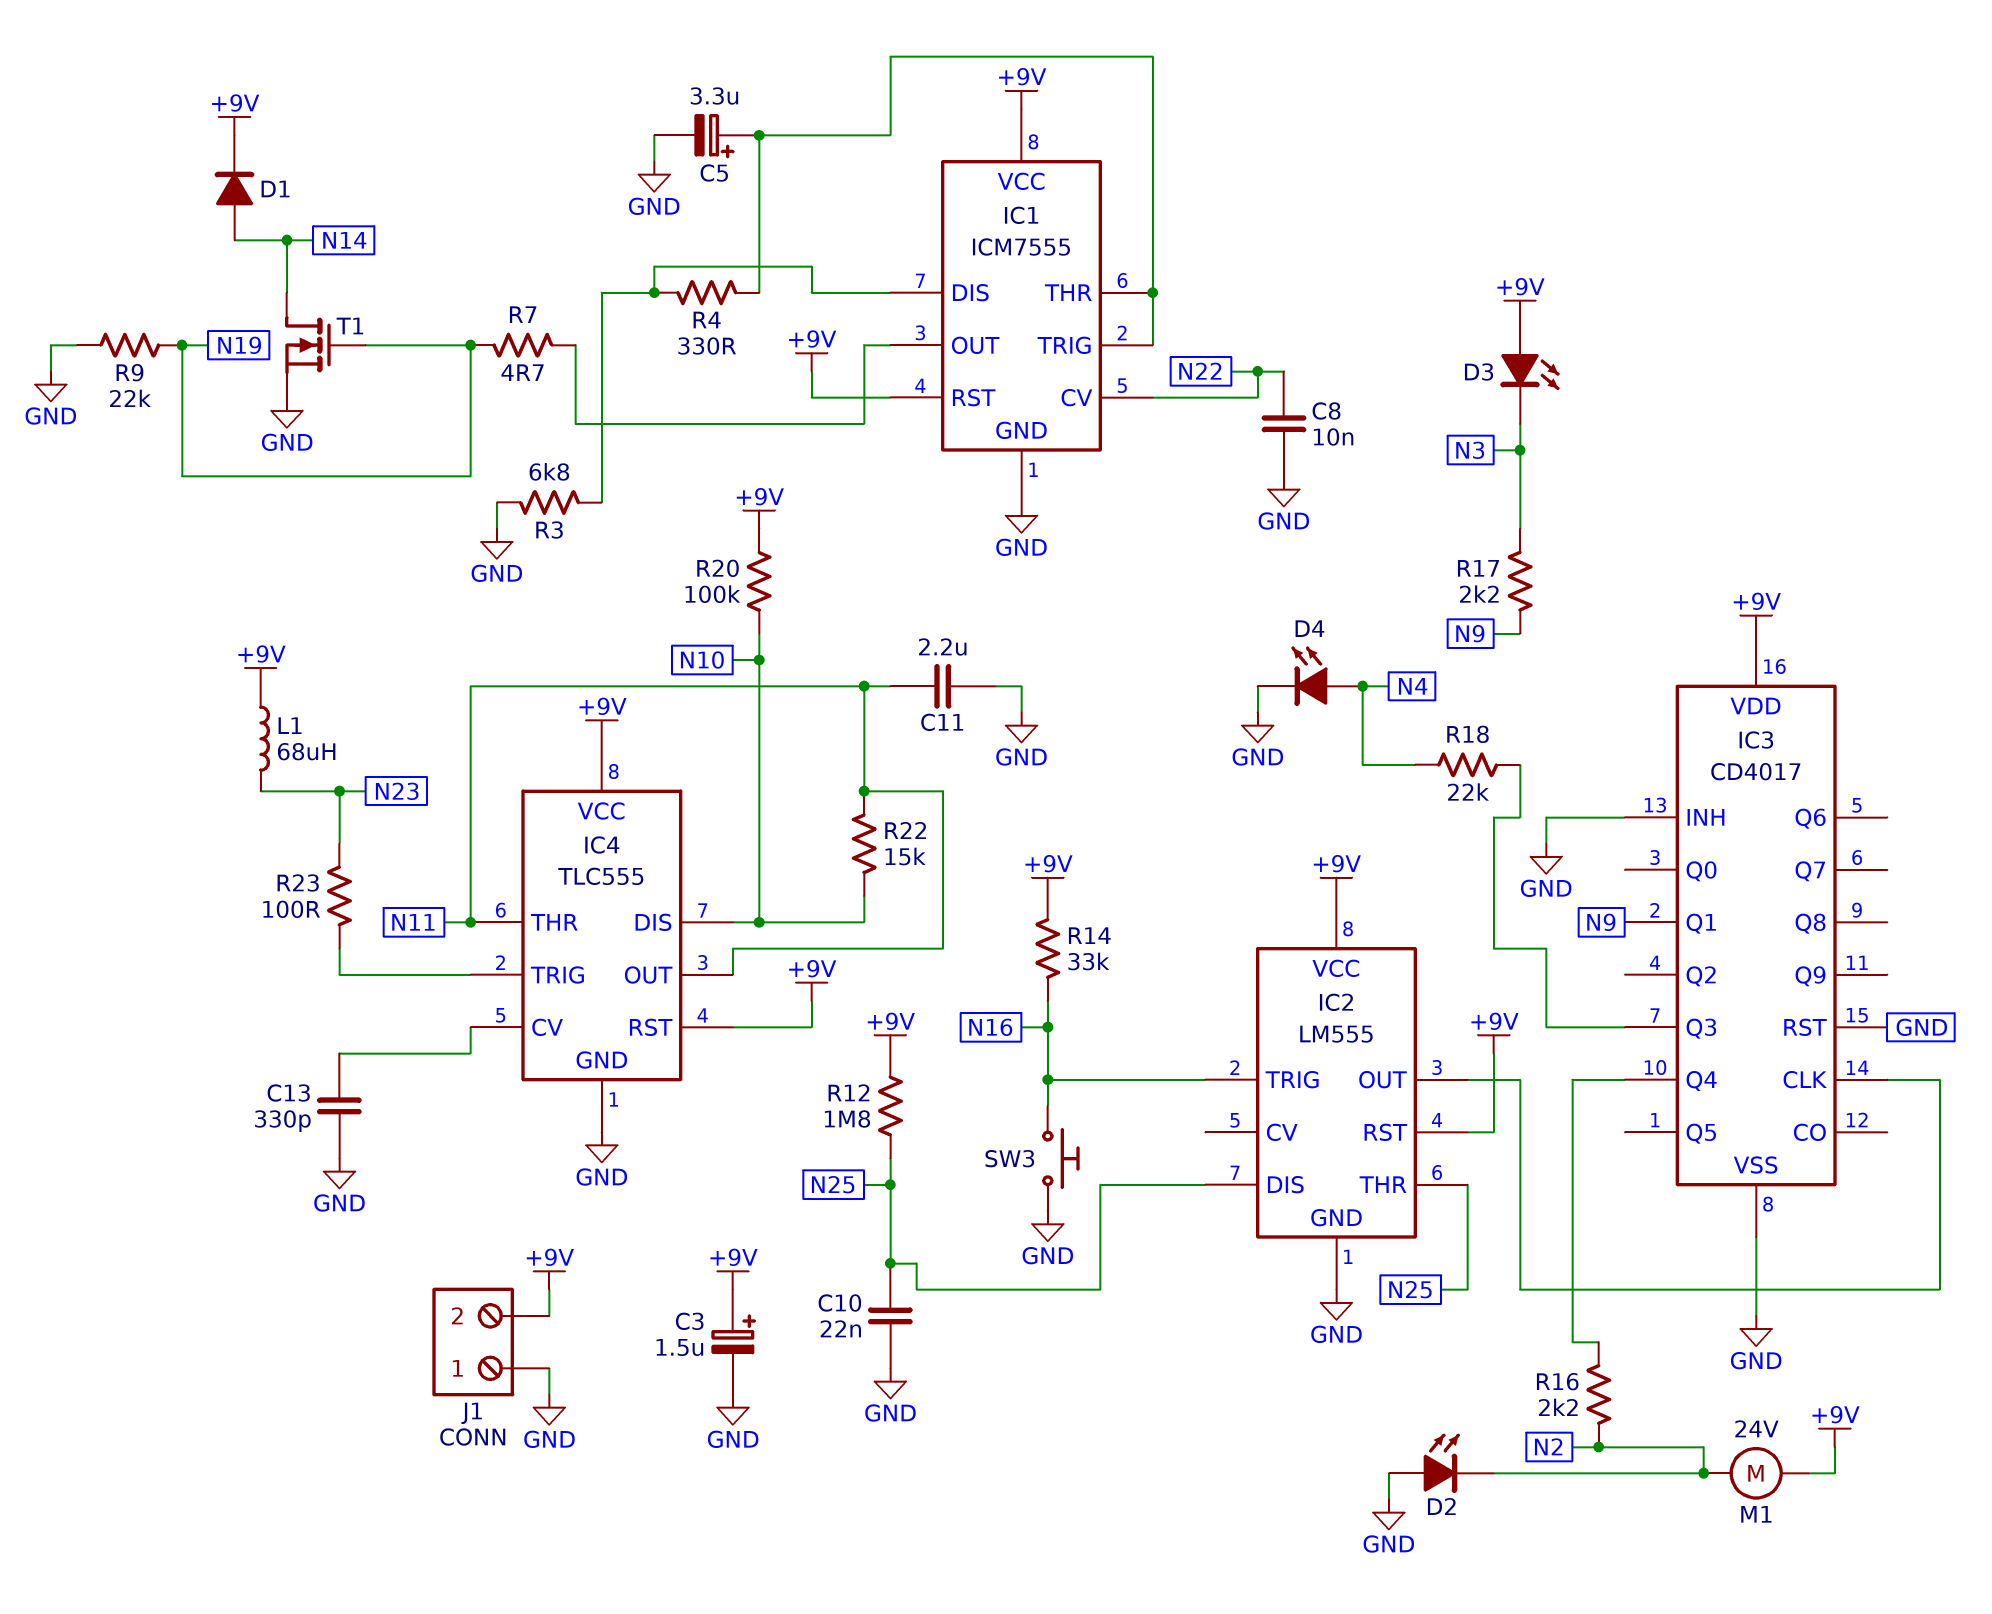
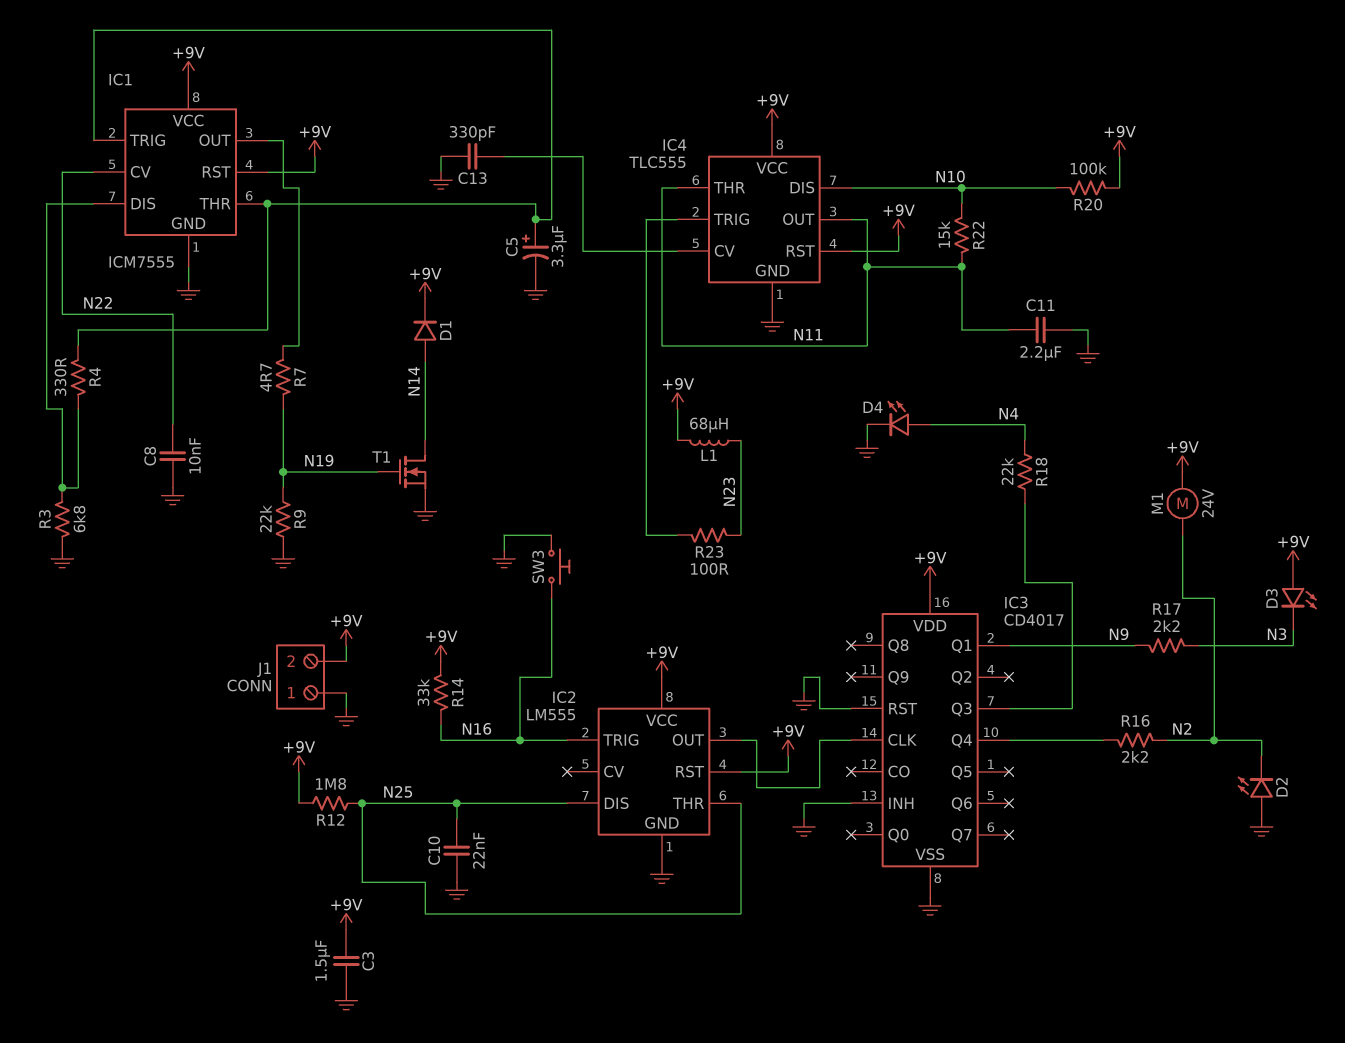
C3: 1.5uF (plus +9V, minus GND) -> 1.5uF (+9V, GND)

